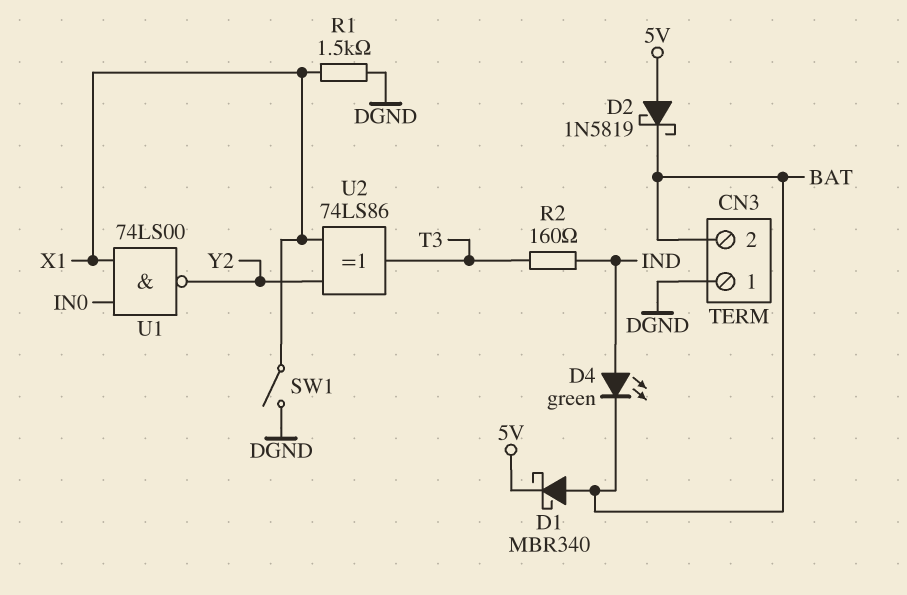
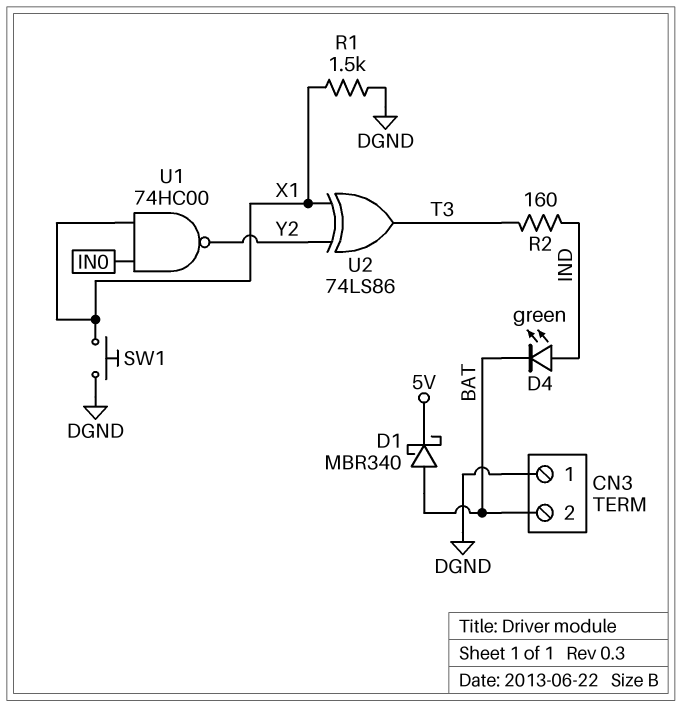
D2: schottky 1N5819 (A 5V, K BAT) -> none
SW1: switch (DGND, X1) -> button (DGND, X1)
U1: NAND 74LS00 (in IN0, in X1, out Y2) -> NAND 74HC00 (in IN0, in X1, out Y2)

